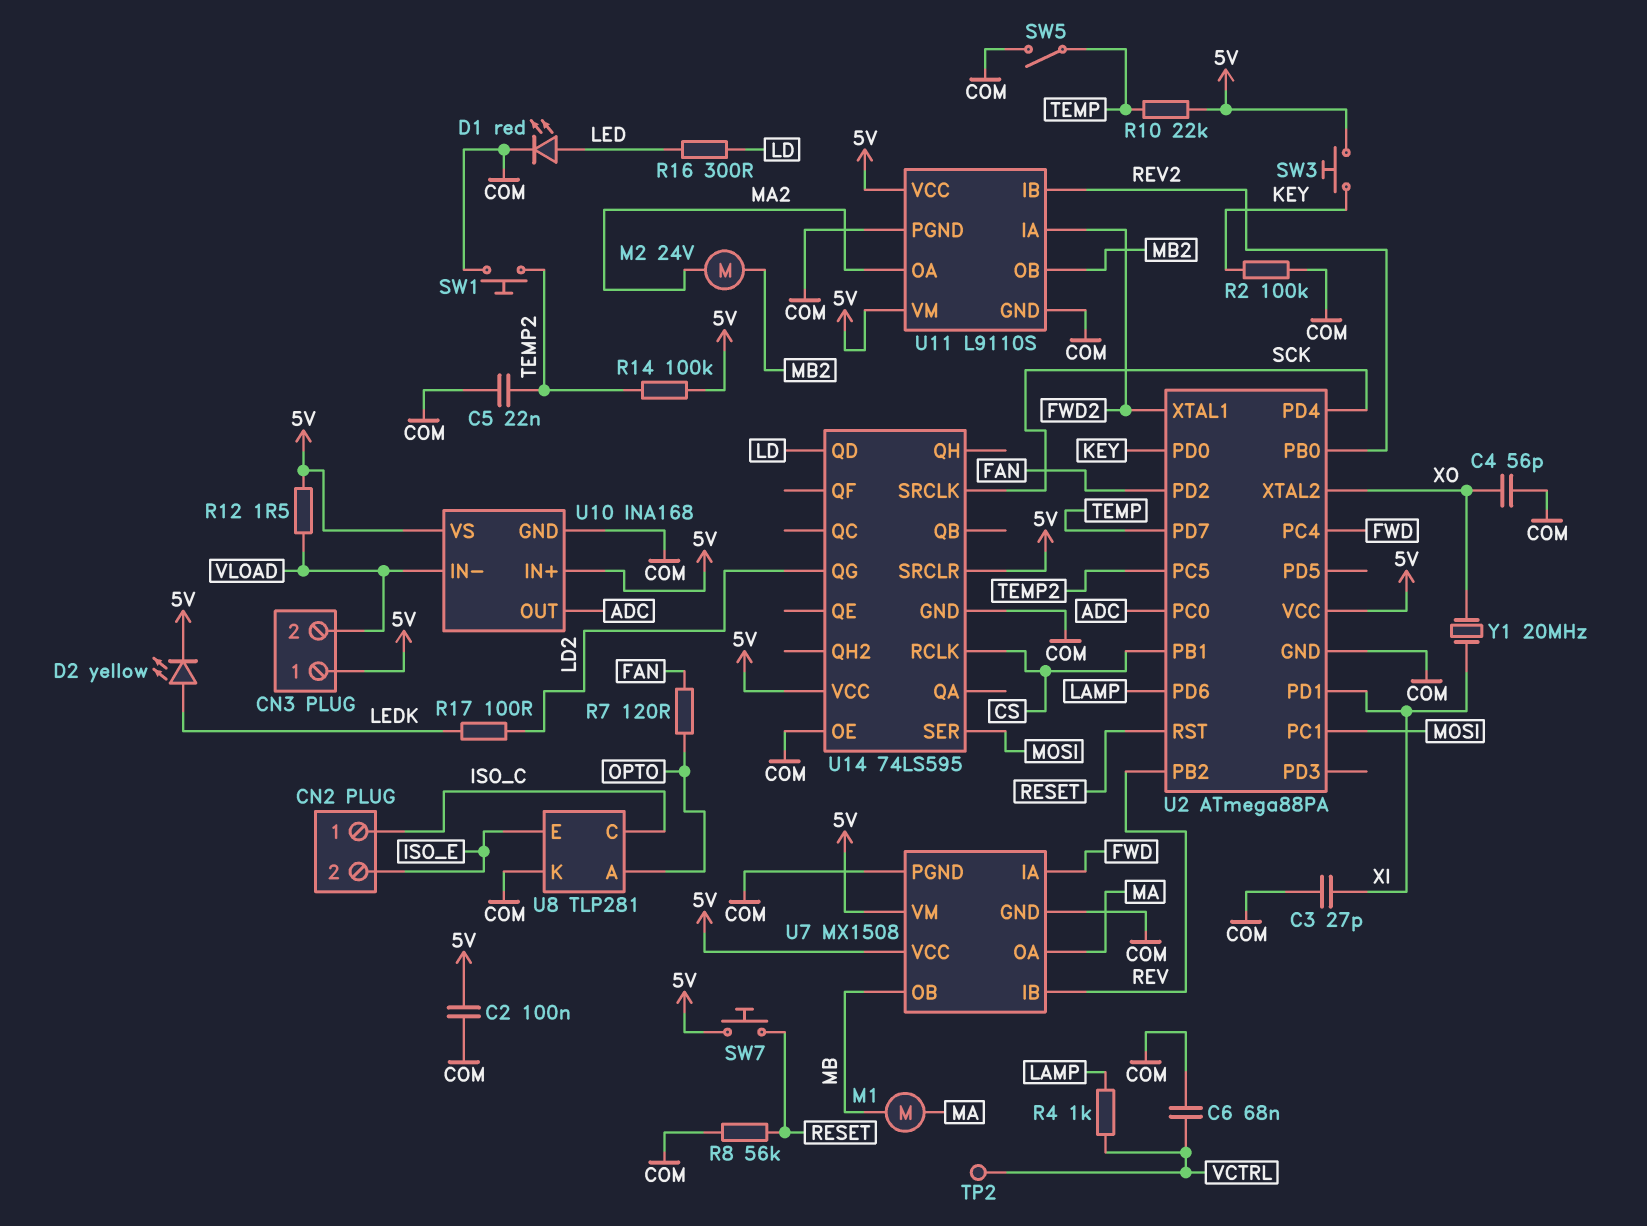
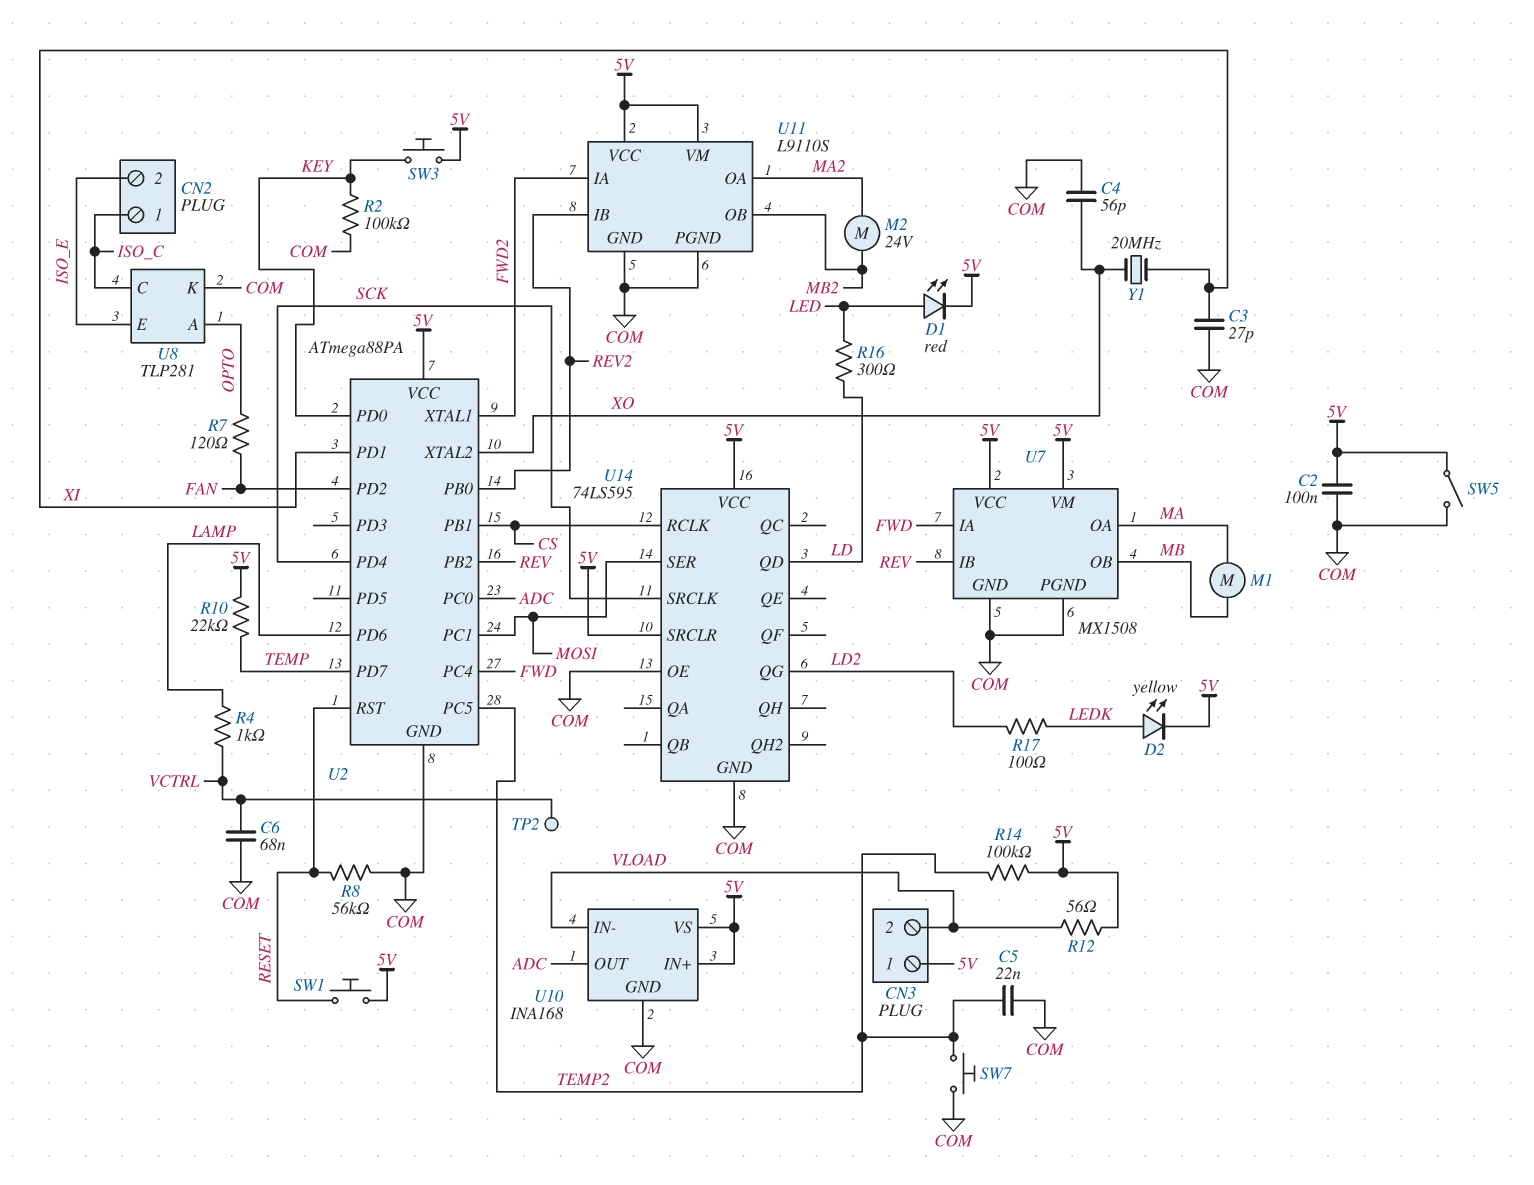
D1: LED red (A LED, K COM) -> LED red (A LED, K 5V)
R12: 1.5 (5V, VLOAD) -> 56 (5V, VLOAD)
SW1: button (COM, TEMP2) -> button (5V, RESET)
SW5: switch (COM, TEMP) -> switch (5V, COM)
SW7: button (5V, RESET) -> button (COM, TEMP2)

